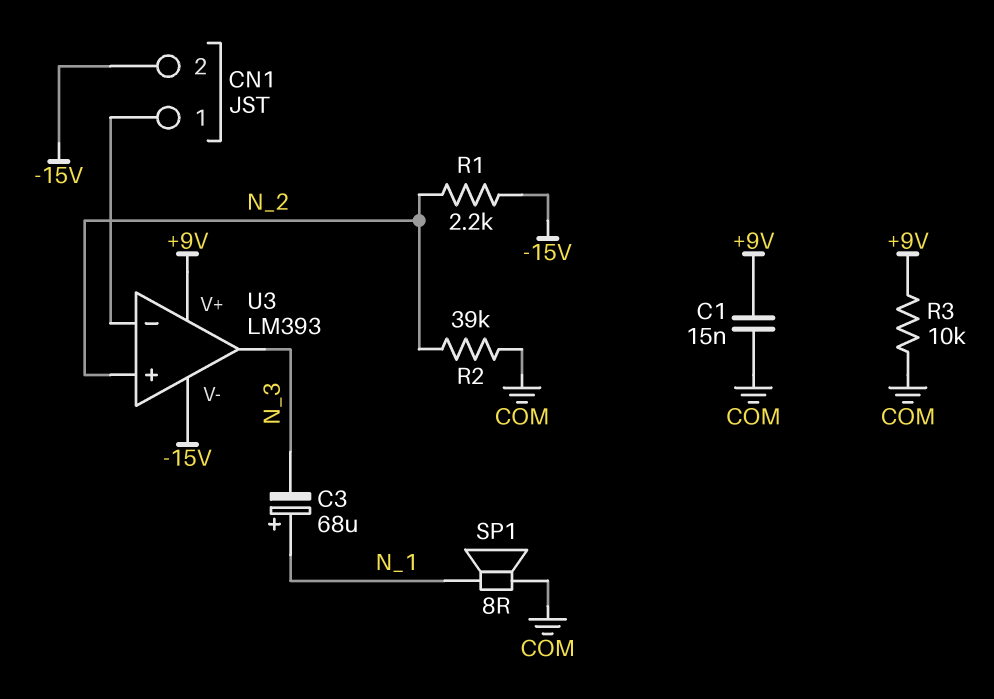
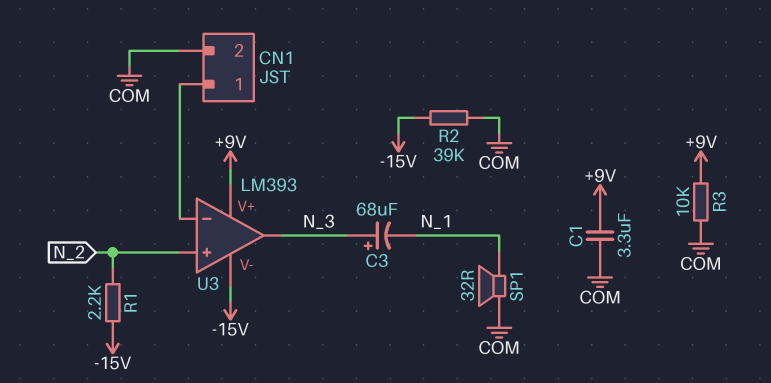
C1: 15nF (+9V, COM) -> 3.3uF (+9V, COM)
C3: 68uF (plus N_1, minus N_3) -> 68uF (plus N_3, minus N_1)
CN1 pin 2: -15V -> COM
R2: 39k (COM, N_2) -> 39k (-15V, COM)
SP1: speaker 8R (COM, N_1) -> speaker 32R (COM, N_1)

